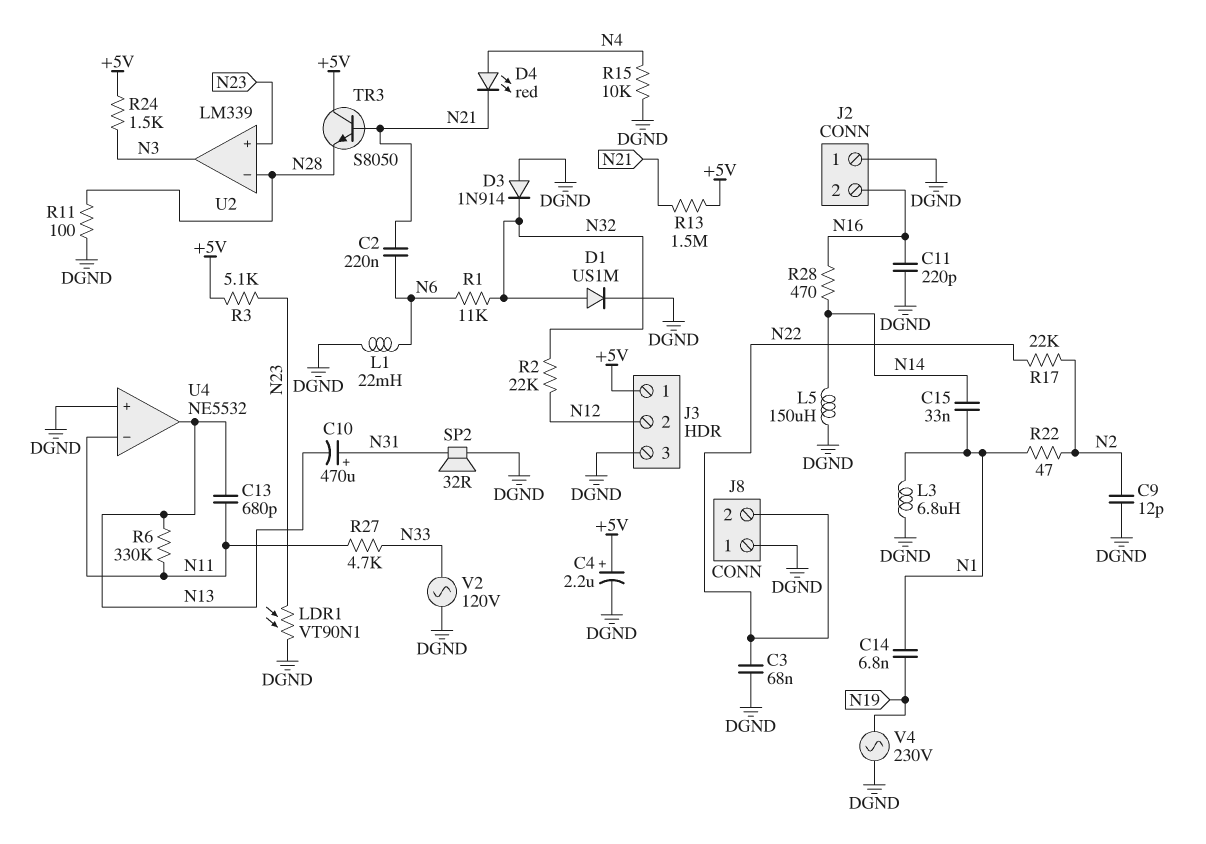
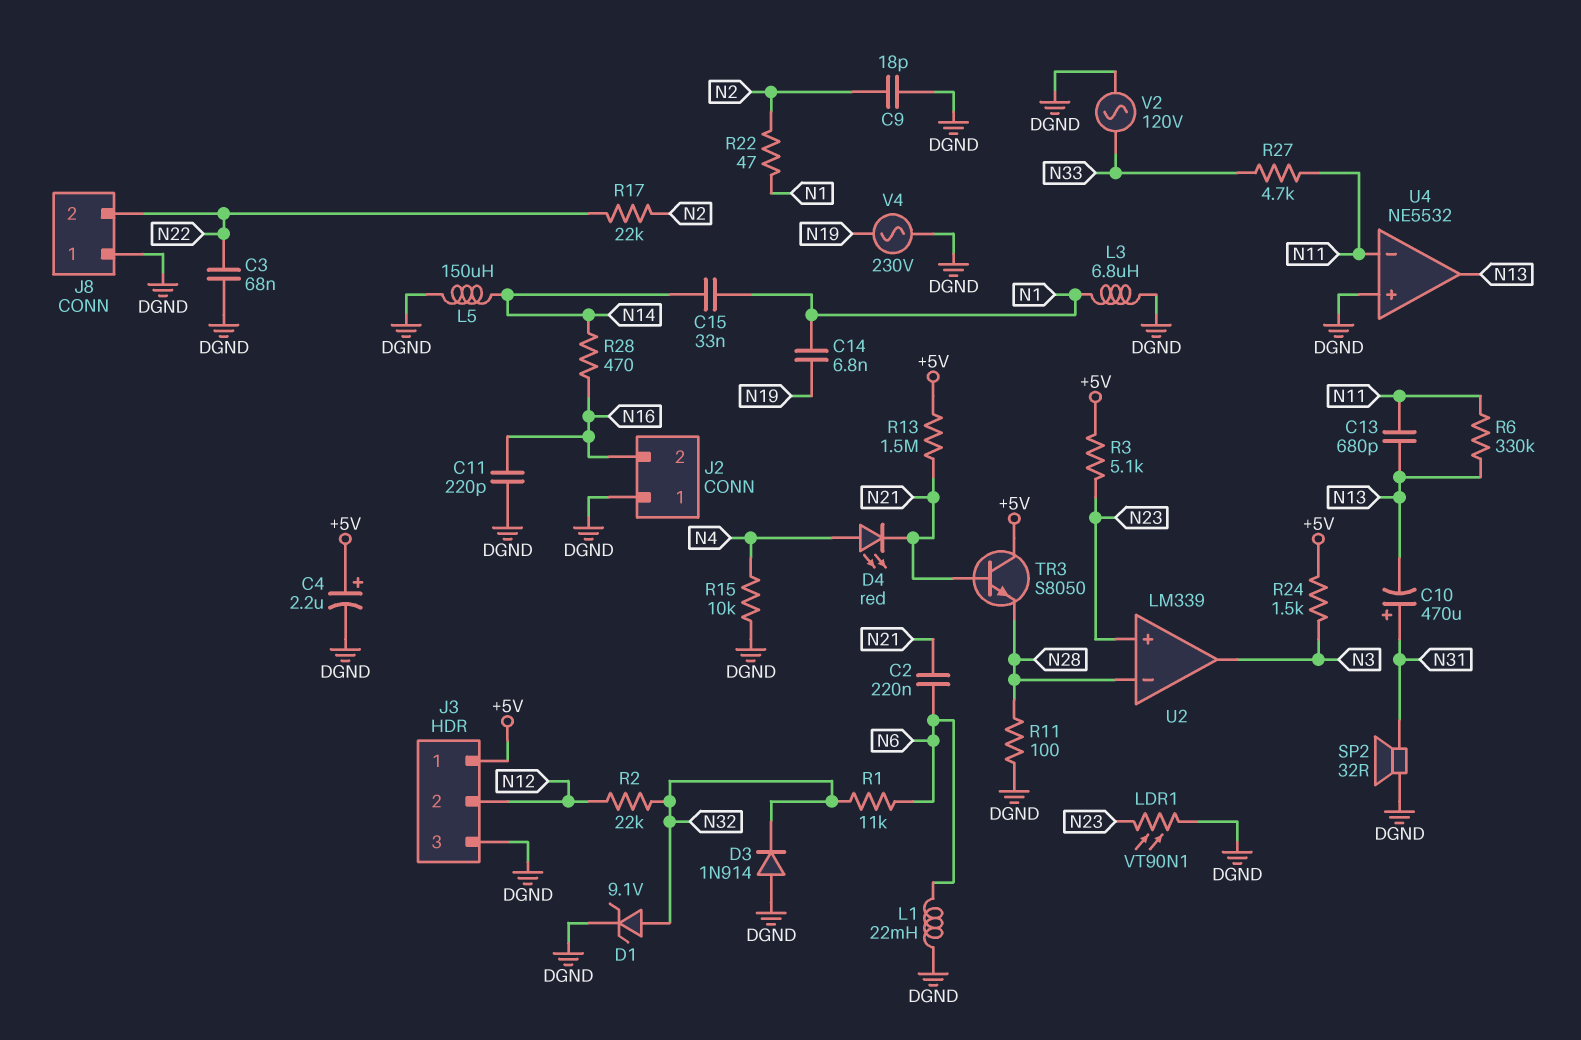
C9: 12pF (DGND, N2) -> 18pF (DGND, N2)
D1: diode US1M (A N32, K DGND) -> zener 9.1V (A N32, K DGND)

